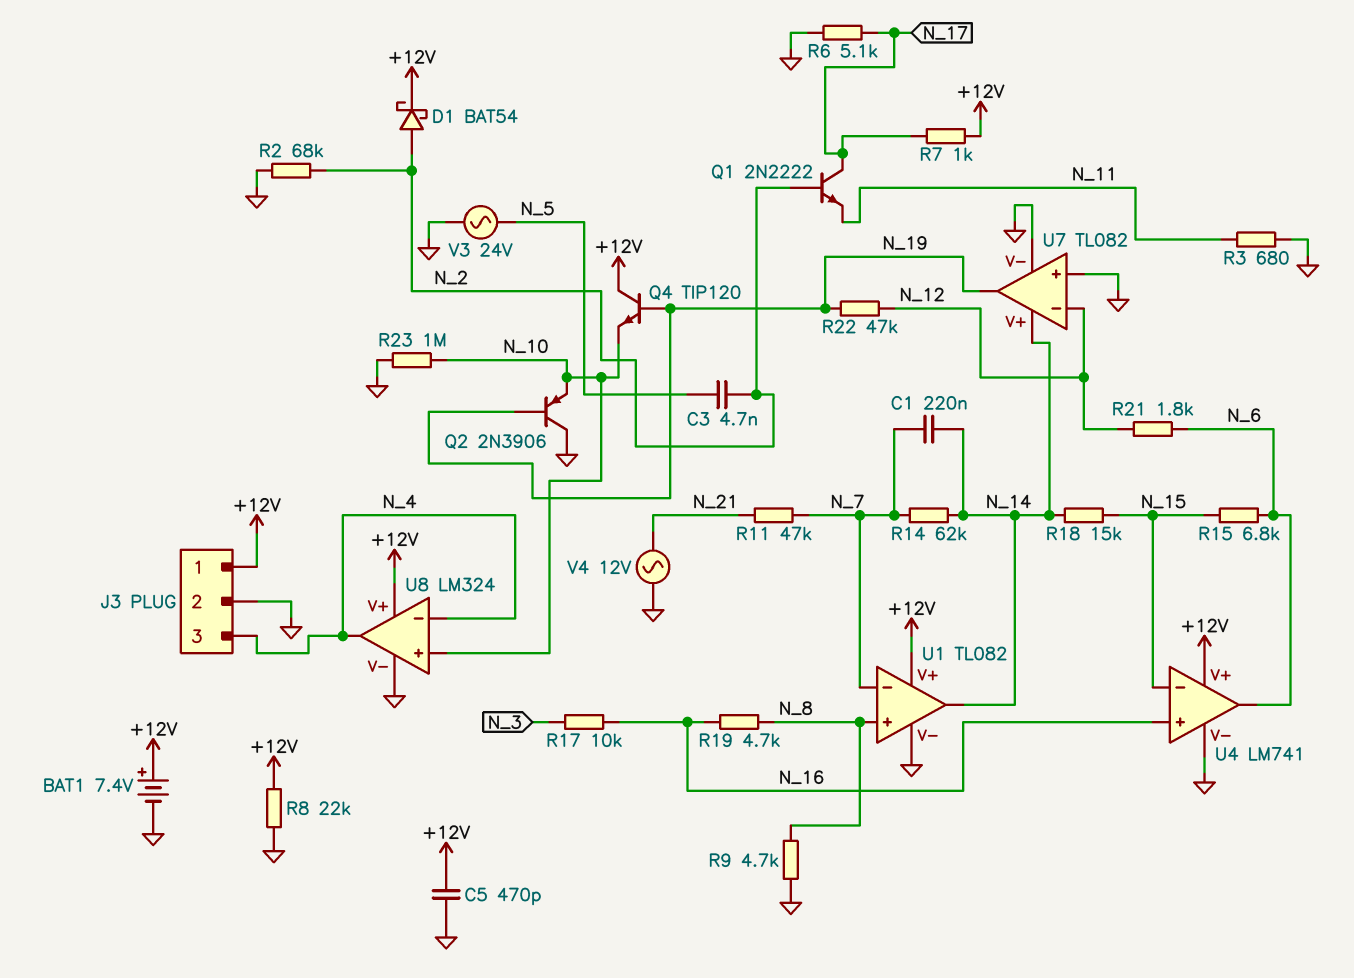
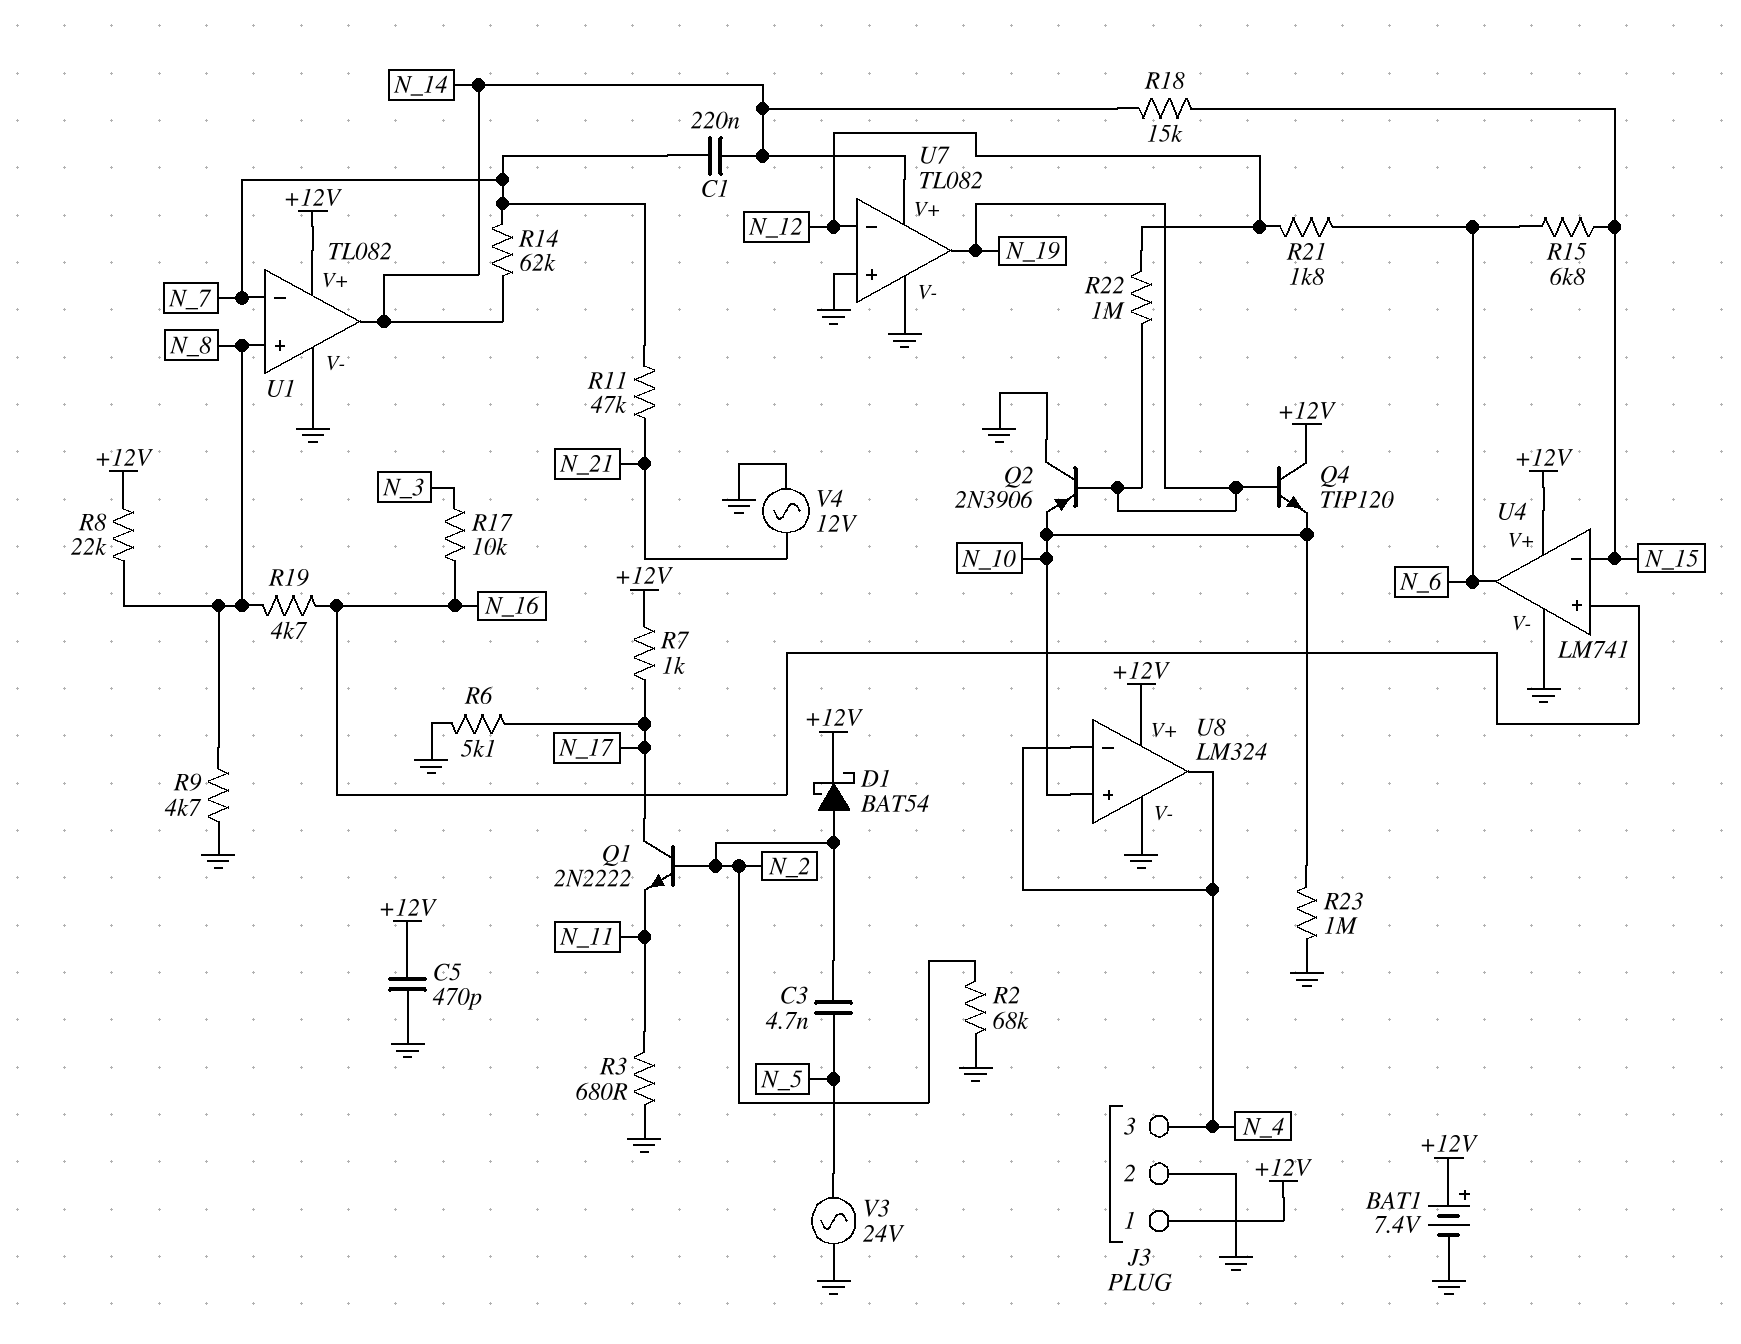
R8: 22k (+12V, GND) -> 22k (+12V, N_8)
R22: 47k (N_12, N_19) -> 1M (N_12, N_19)

